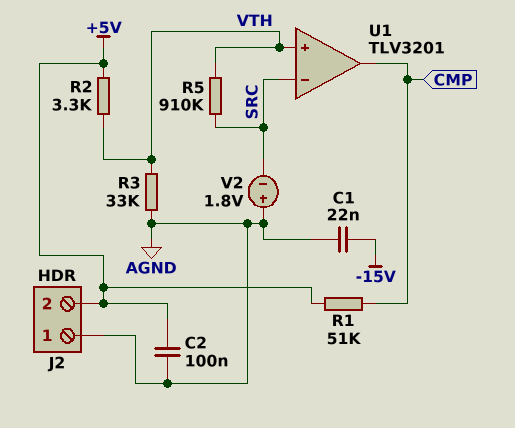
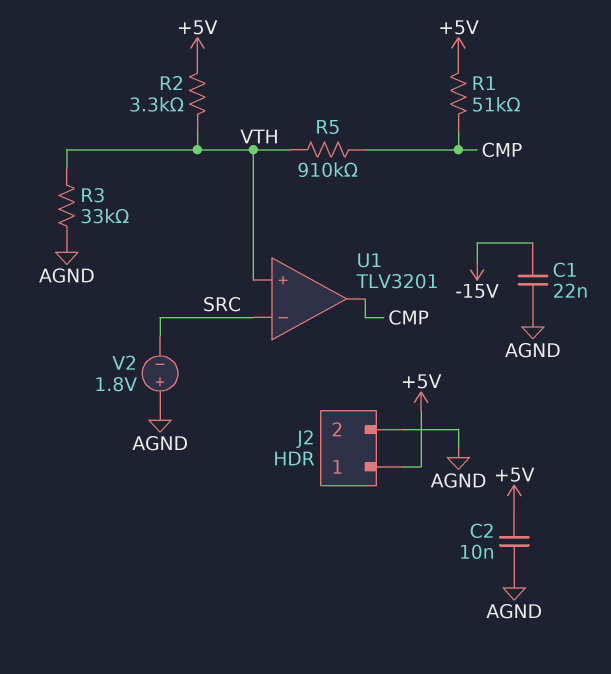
C2: 100nF (+5V, AGND) -> 10nF (+5V, AGND)
J2 pin 1: AGND -> +5V
J2 pin 2: +5V -> AGND
R5: 910k (SRC, VTH) -> 910k (CMP, VTH)

